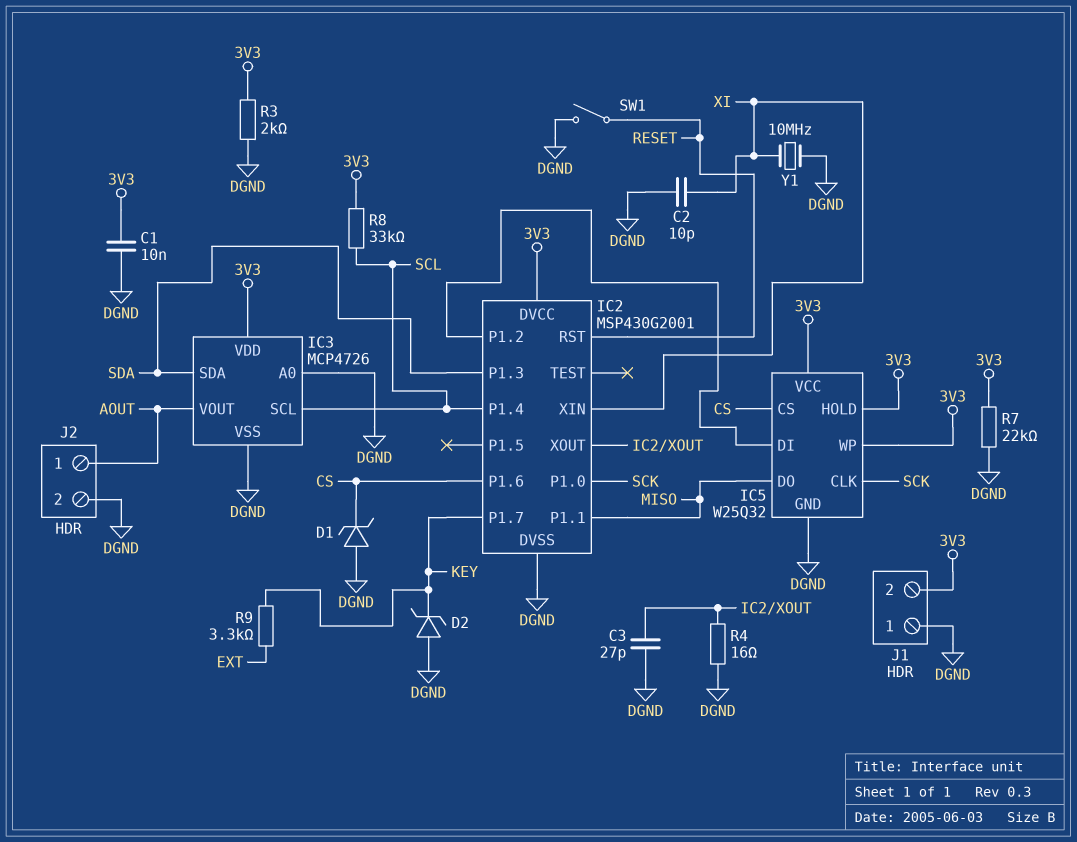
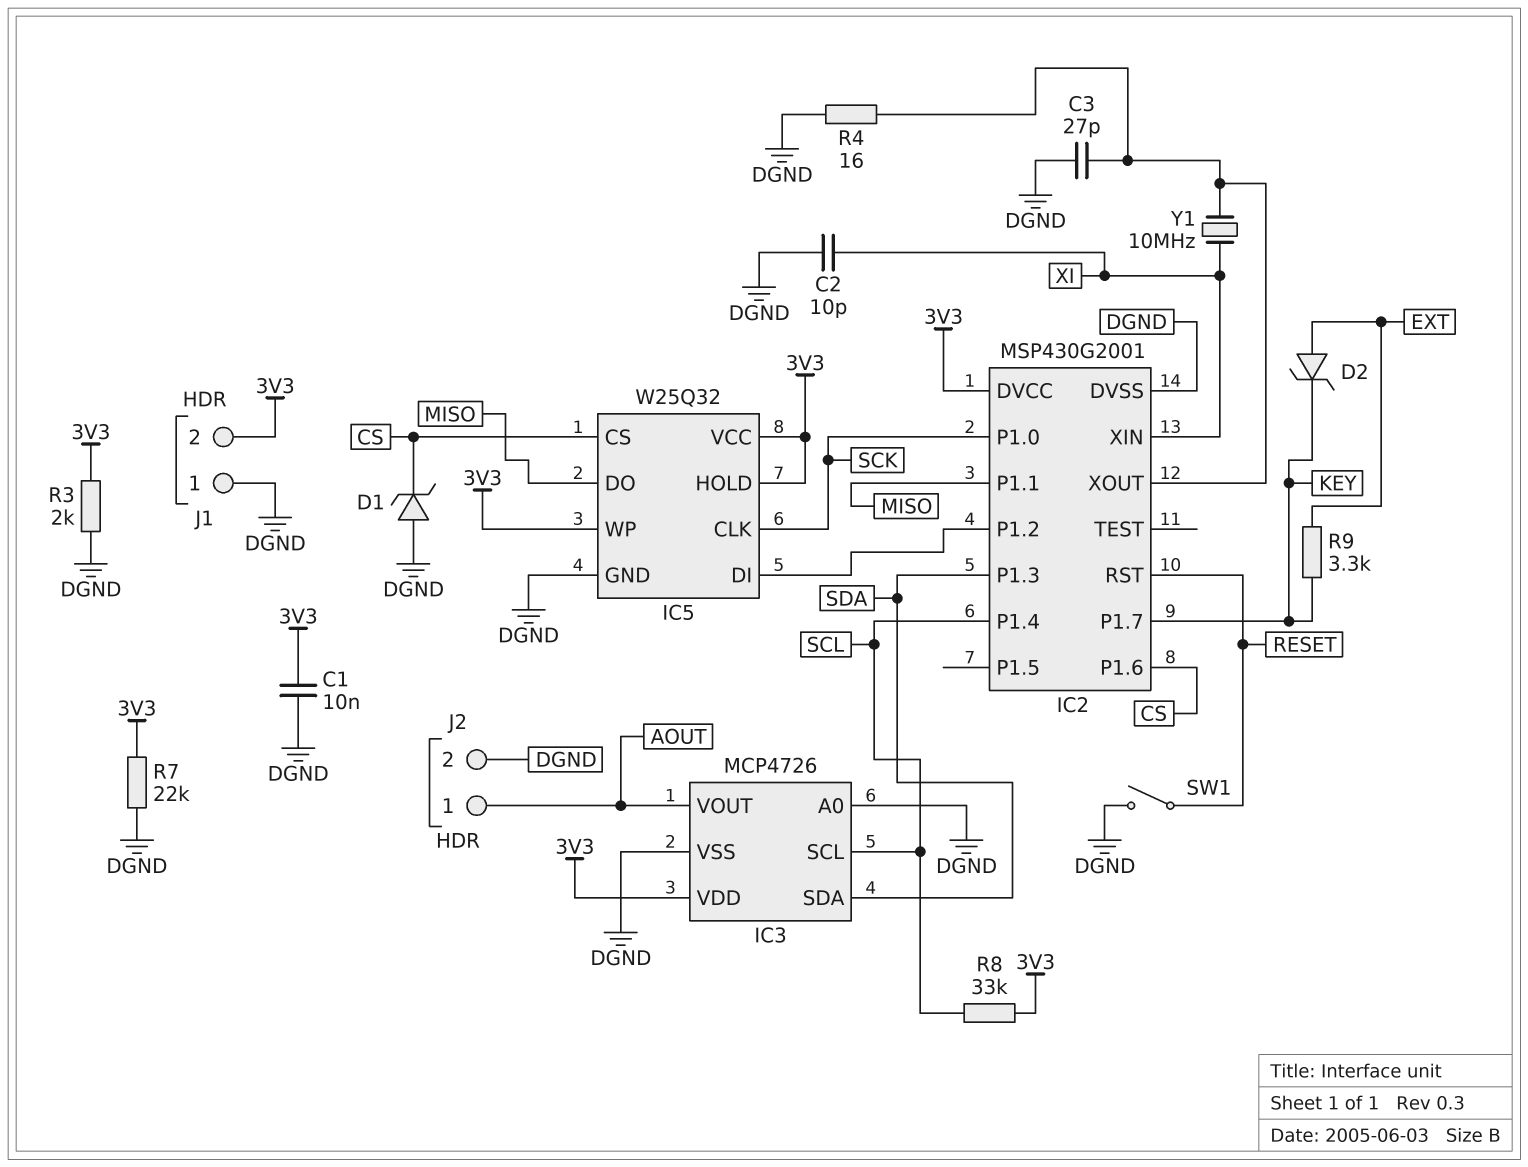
D2: zener (A DGND, K KEY) -> zener (A EXT, K KEY)
Y1: 10MHz (DGND, XI) -> 10MHz (IC2/XOUT, XI)

